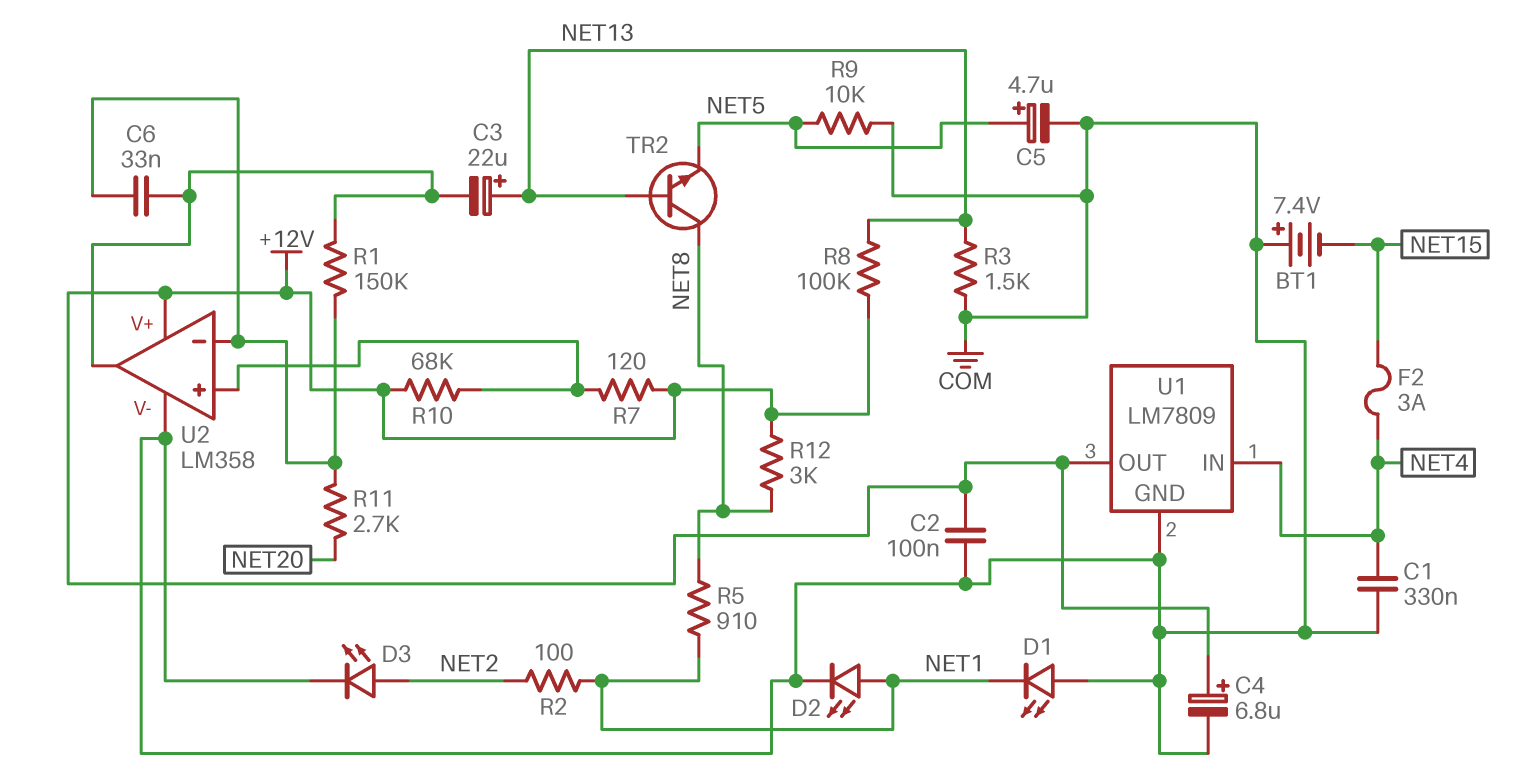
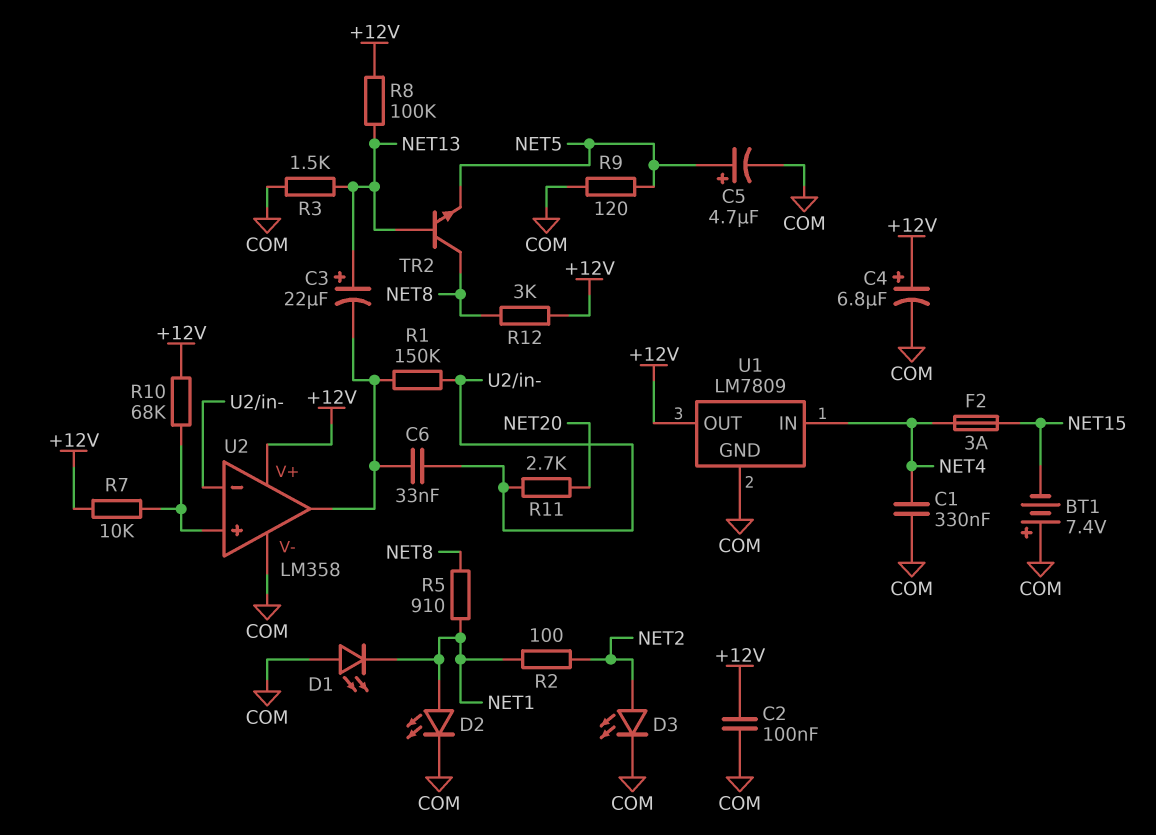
R7: 120 (+12V, U2/in+) -> 10k (+12V, U2/in+)
R9: 10k (COM, NET5) -> 120 (COM, NET5)

